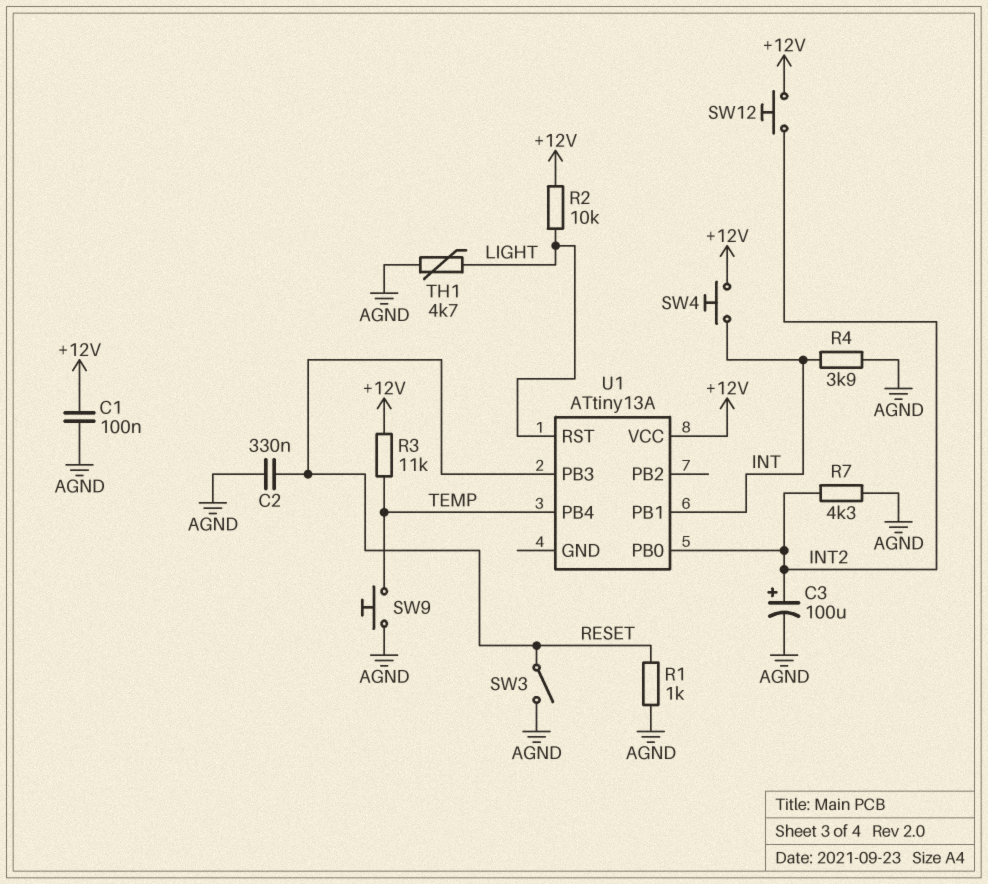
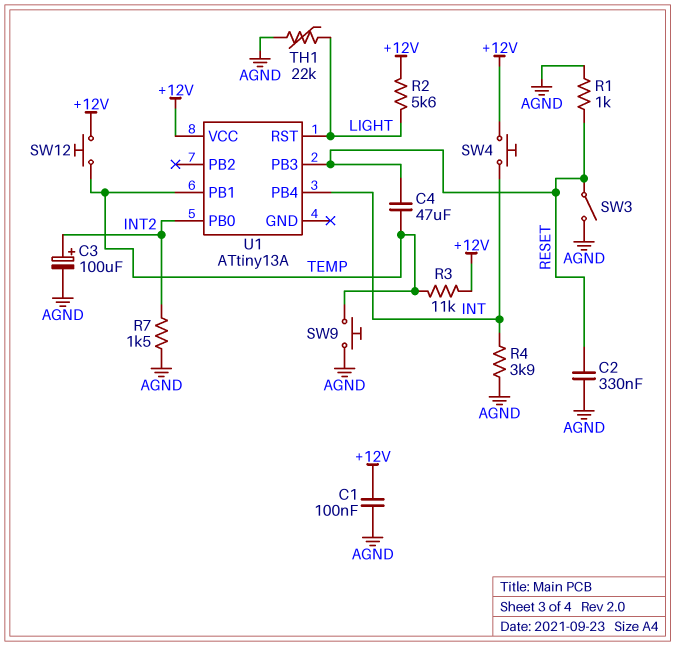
C4: none -> 47uF (RESET, TEMP)
R2: 10k (+12V, LIGHT) -> 5.6k (+12V, LIGHT)
R7: 4.3k (AGND, INT2) -> 1.5k (AGND, INT2)
SW12: button (+12V, INT2) -> button (+12V, TEMP)
TH1: 4.7k (AGND, LIGHT) -> 22k (AGND, LIGHT)
U1 pin PB1: INT -> TEMP
U1 pin PB4: TEMP -> INT

